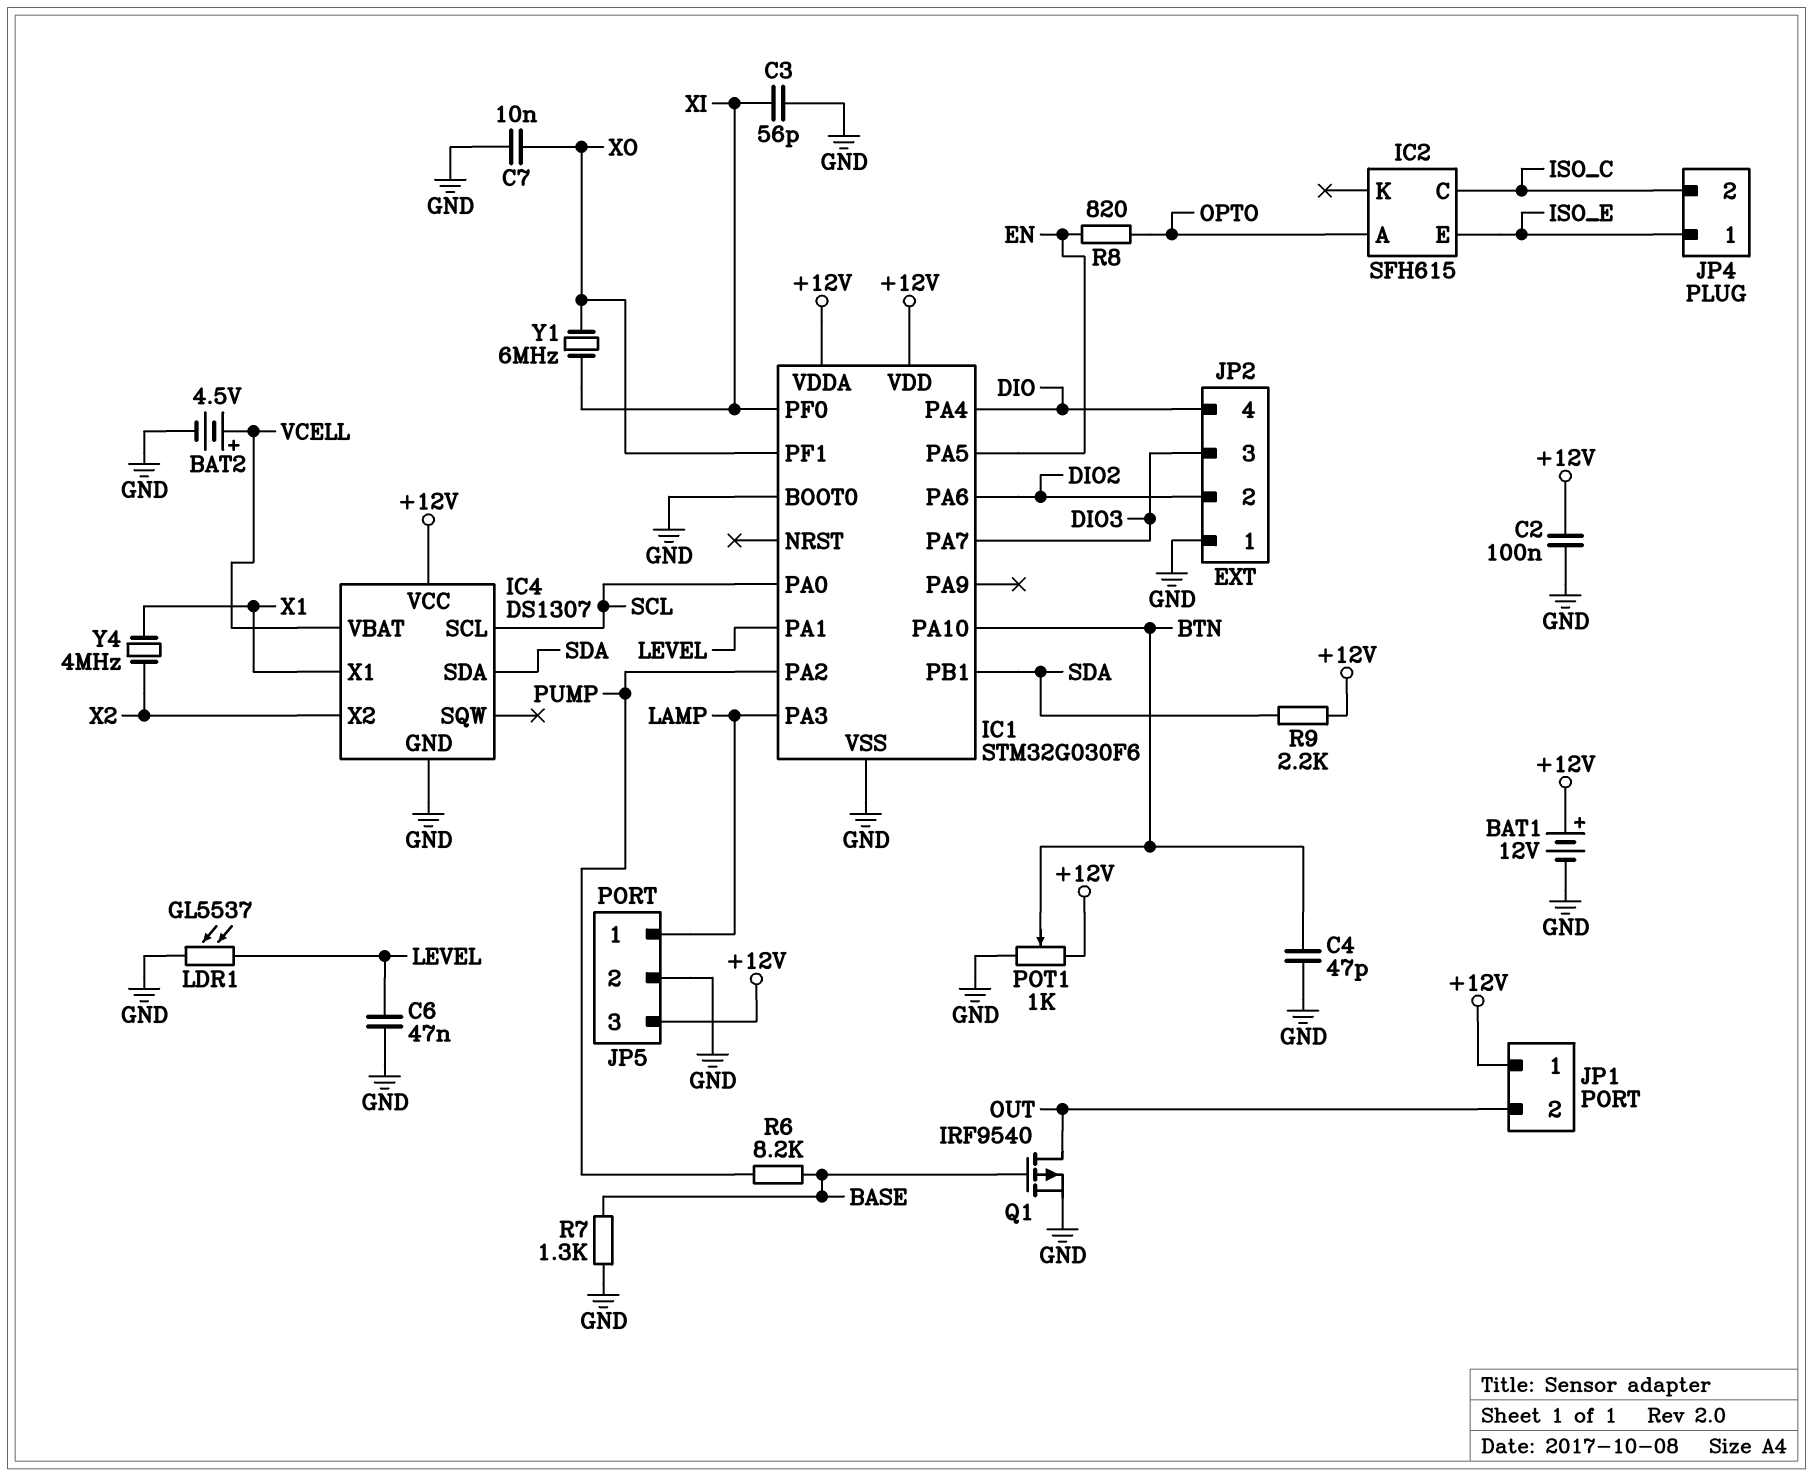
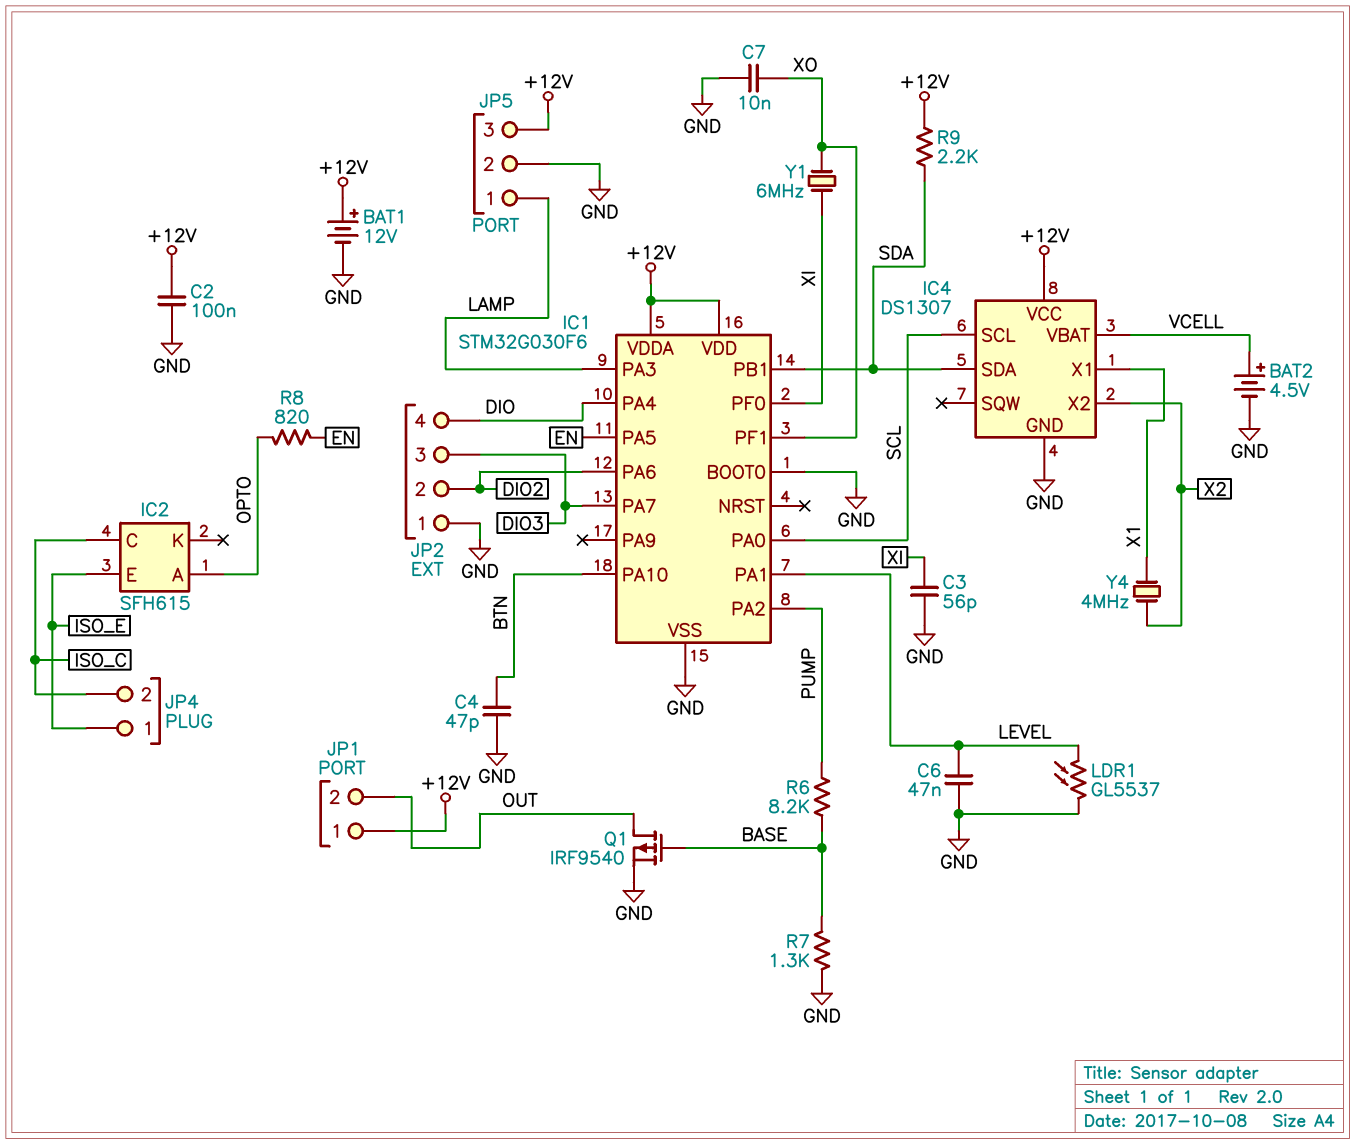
POT1: 1k (+12V, GND, wiper BTN) -> none

